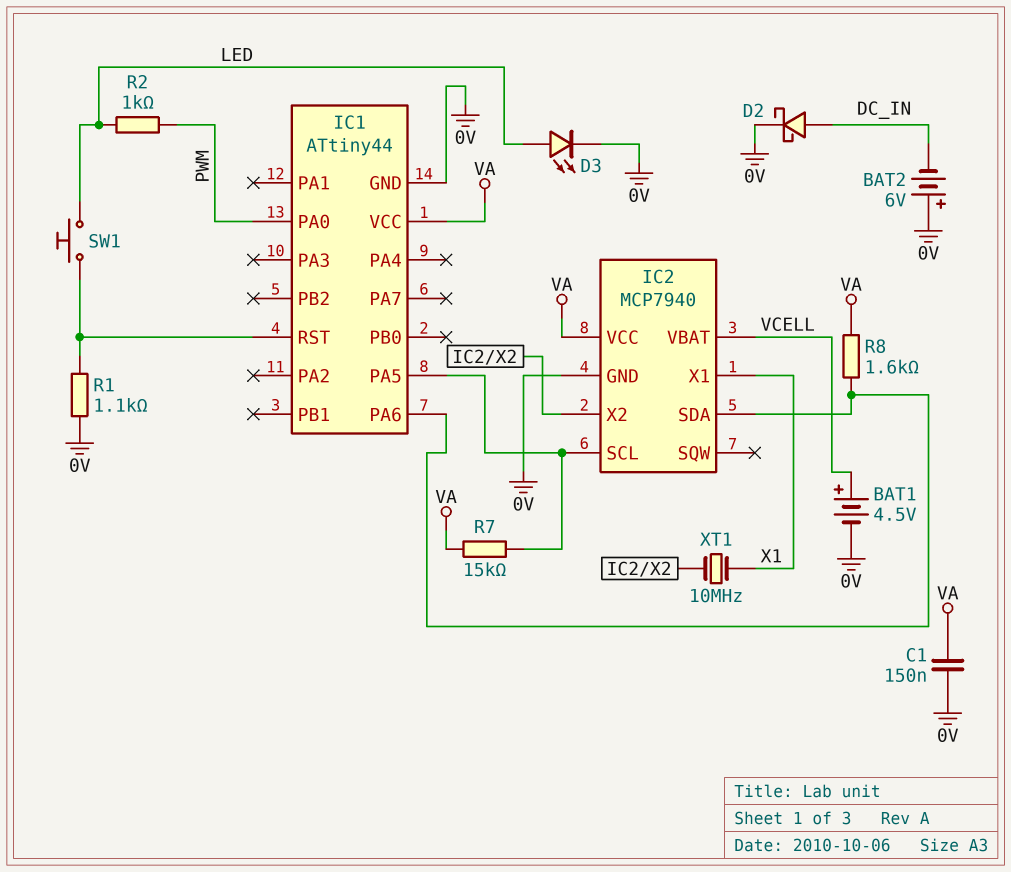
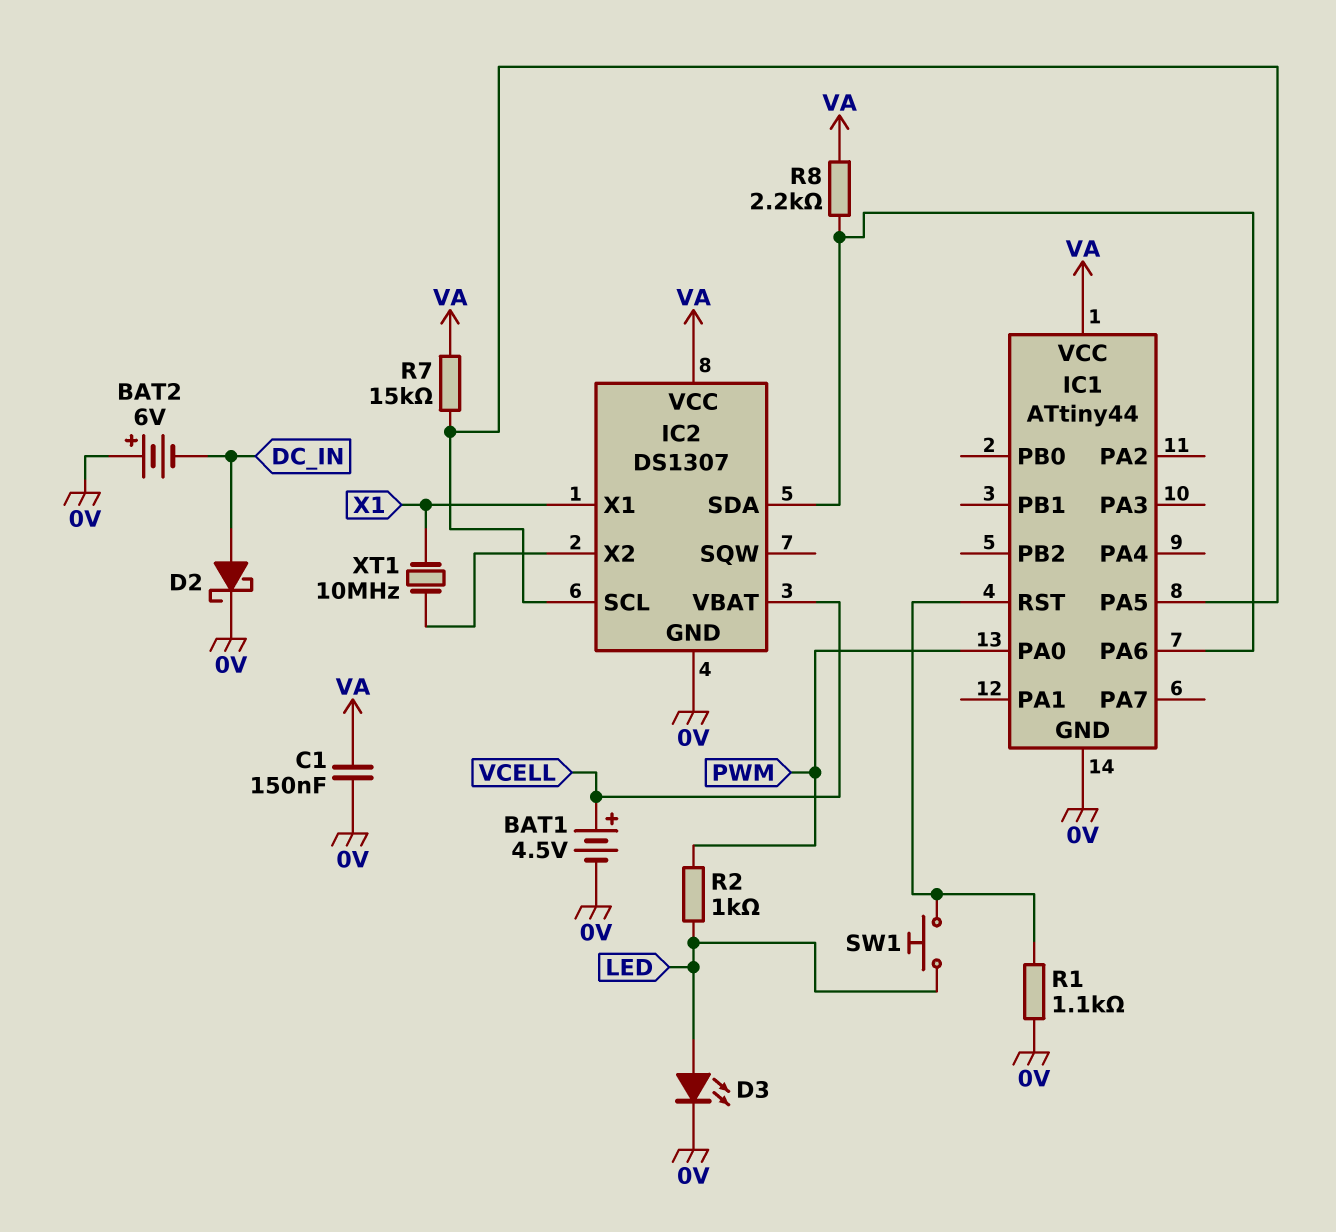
IC2: MCP7940 -> DS1307
R8: 1.6k (IC1/PA6, VA) -> 2.2k (IC1/PA6, VA)

